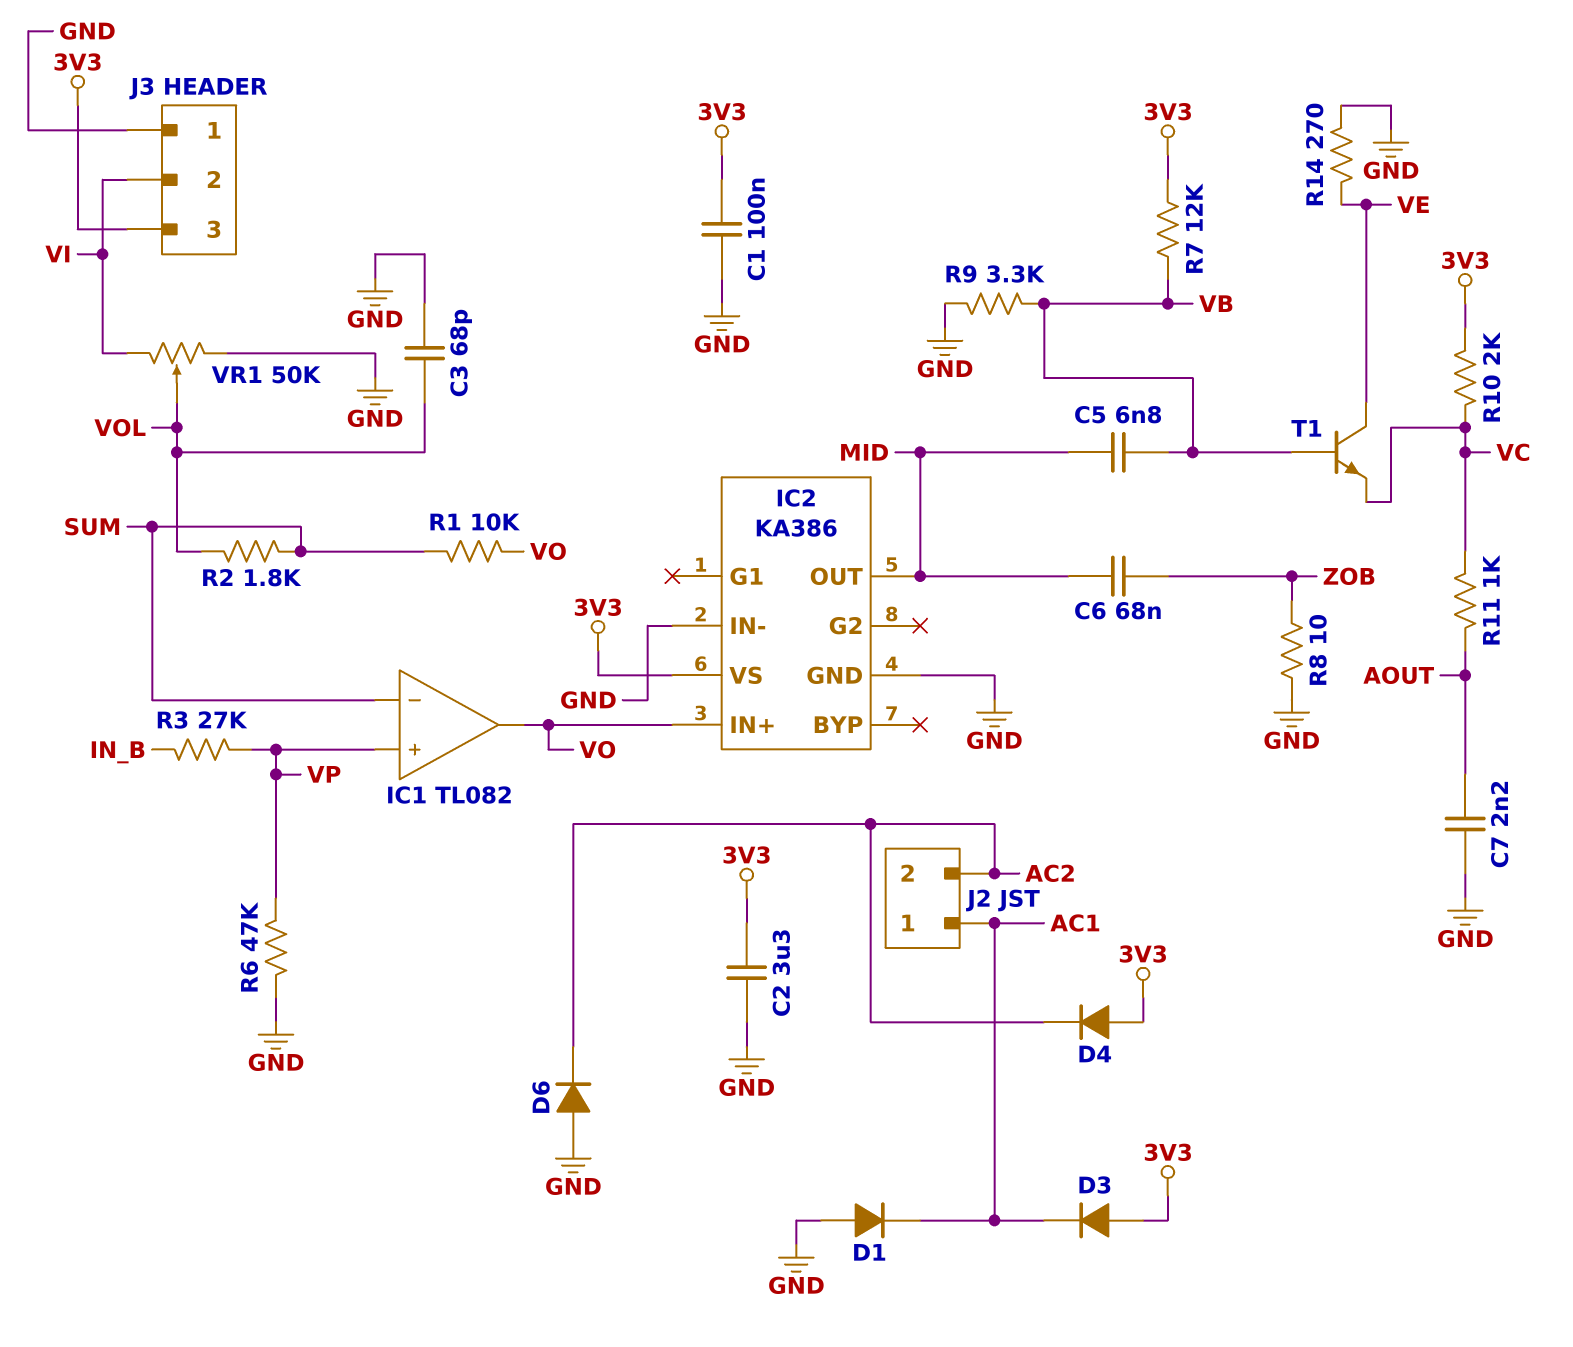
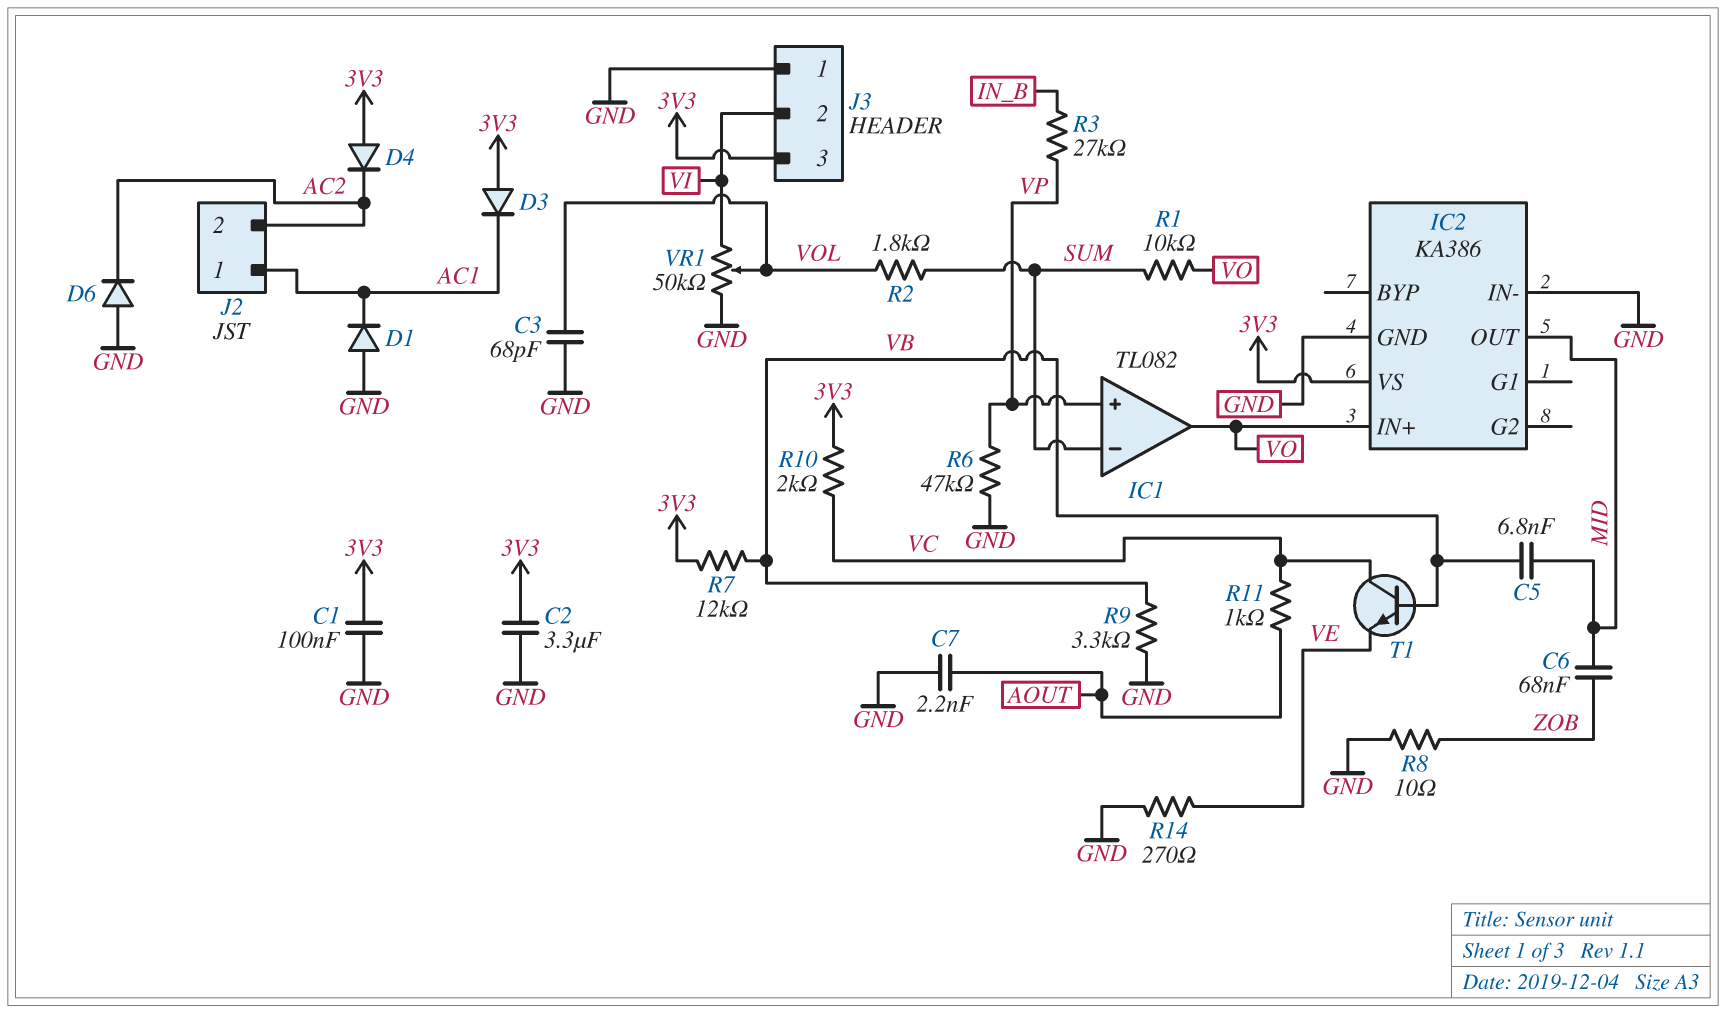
T1: NPN (B VB, C VE, E VC) -> NPN (B VB, C VC, E VE)

